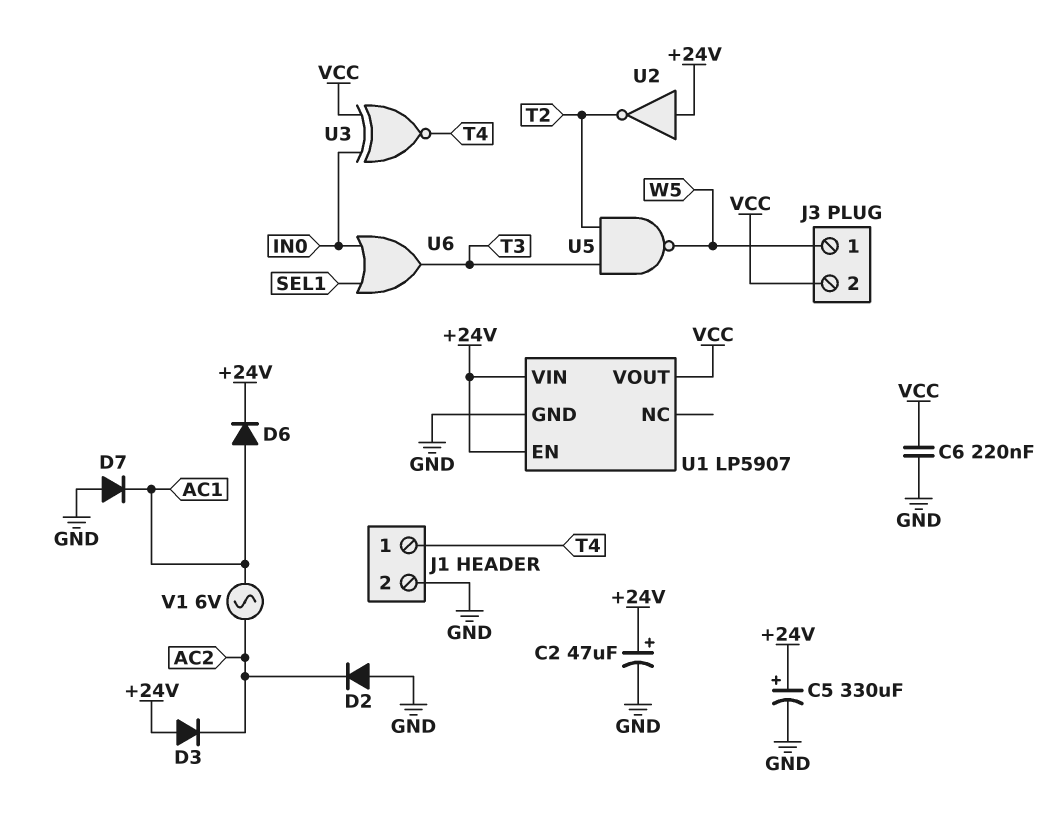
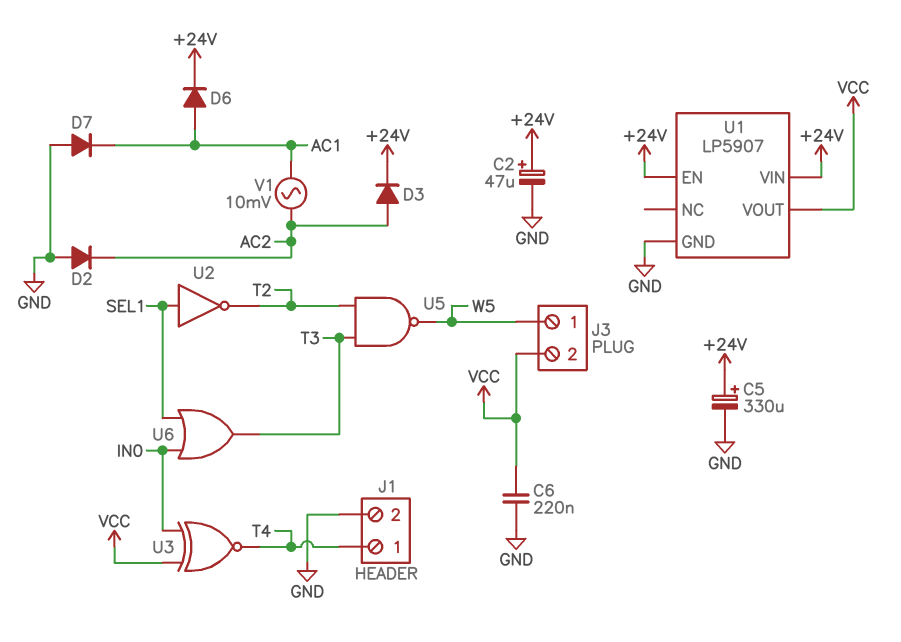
D3: diode (A +24V, K AC2) -> diode (A AC2, K +24V)
U2: NOT (in +24V, out T2) -> NOT (in SEL1, out T2)
V1: AC 6V (AC1, AC2) -> AC 10mV (AC1, AC2)

